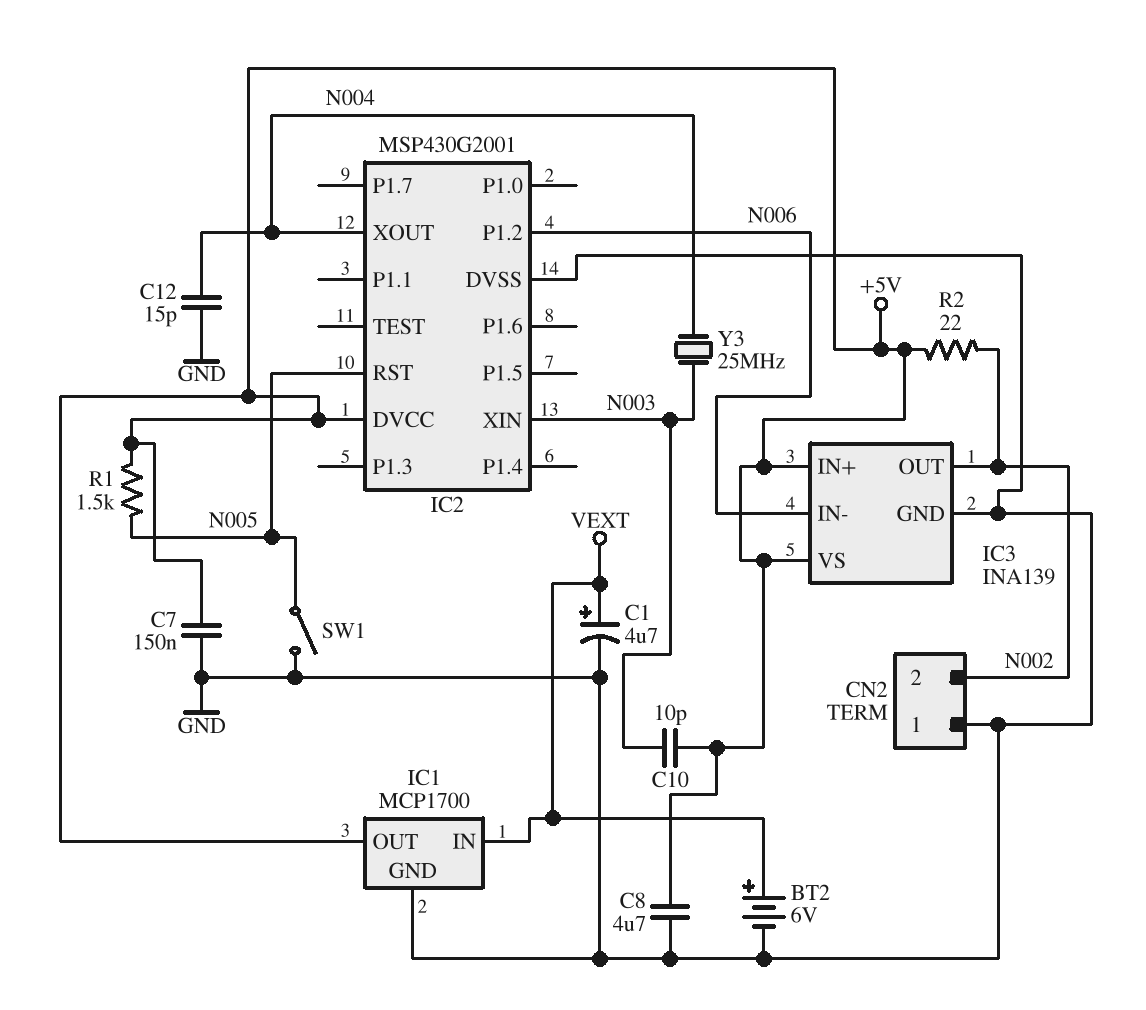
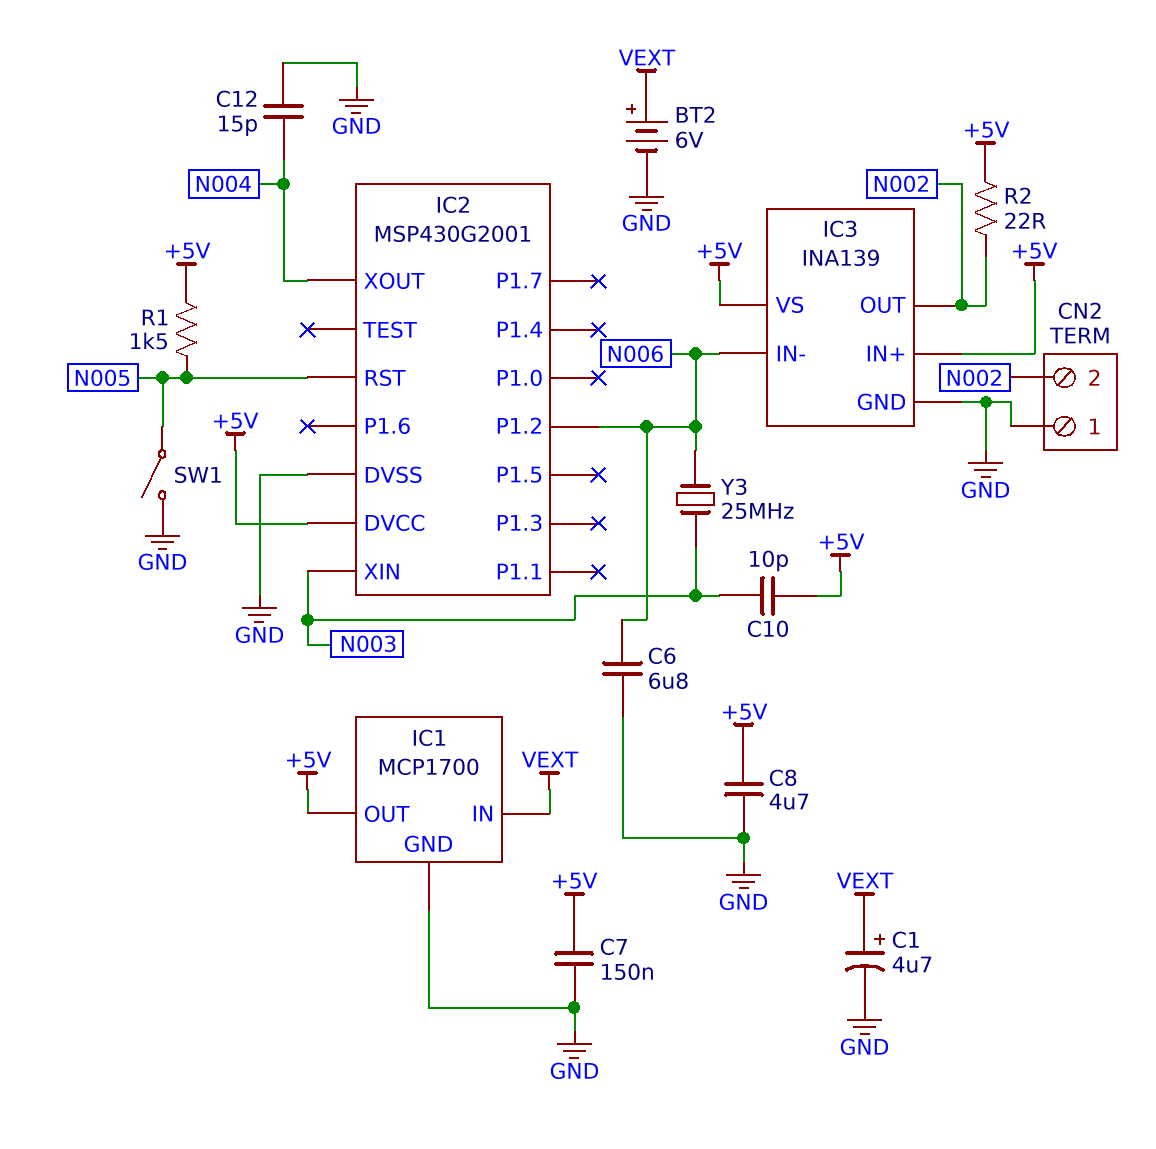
C6: none -> 6.8uF (GND, N006)
Y3: 25MHz (N003, N004) -> 25MHz (N003, N006)

